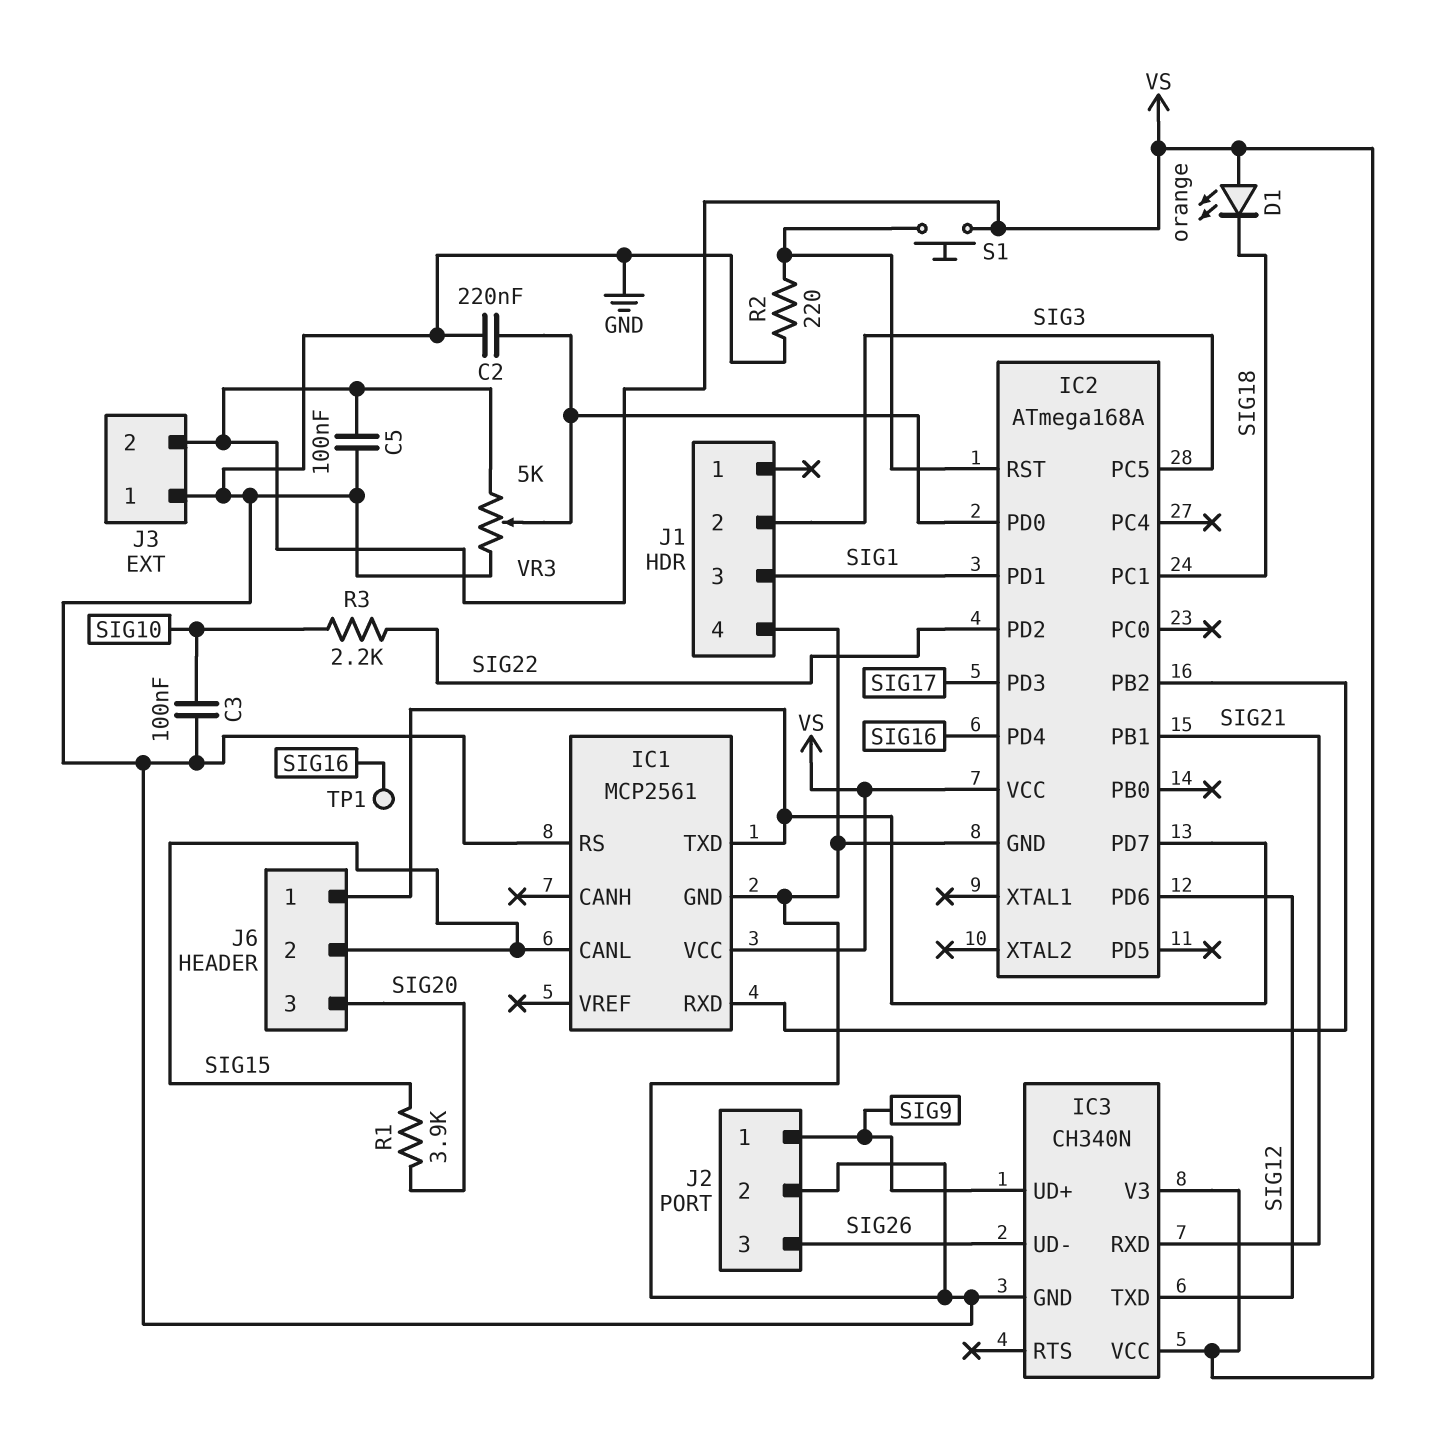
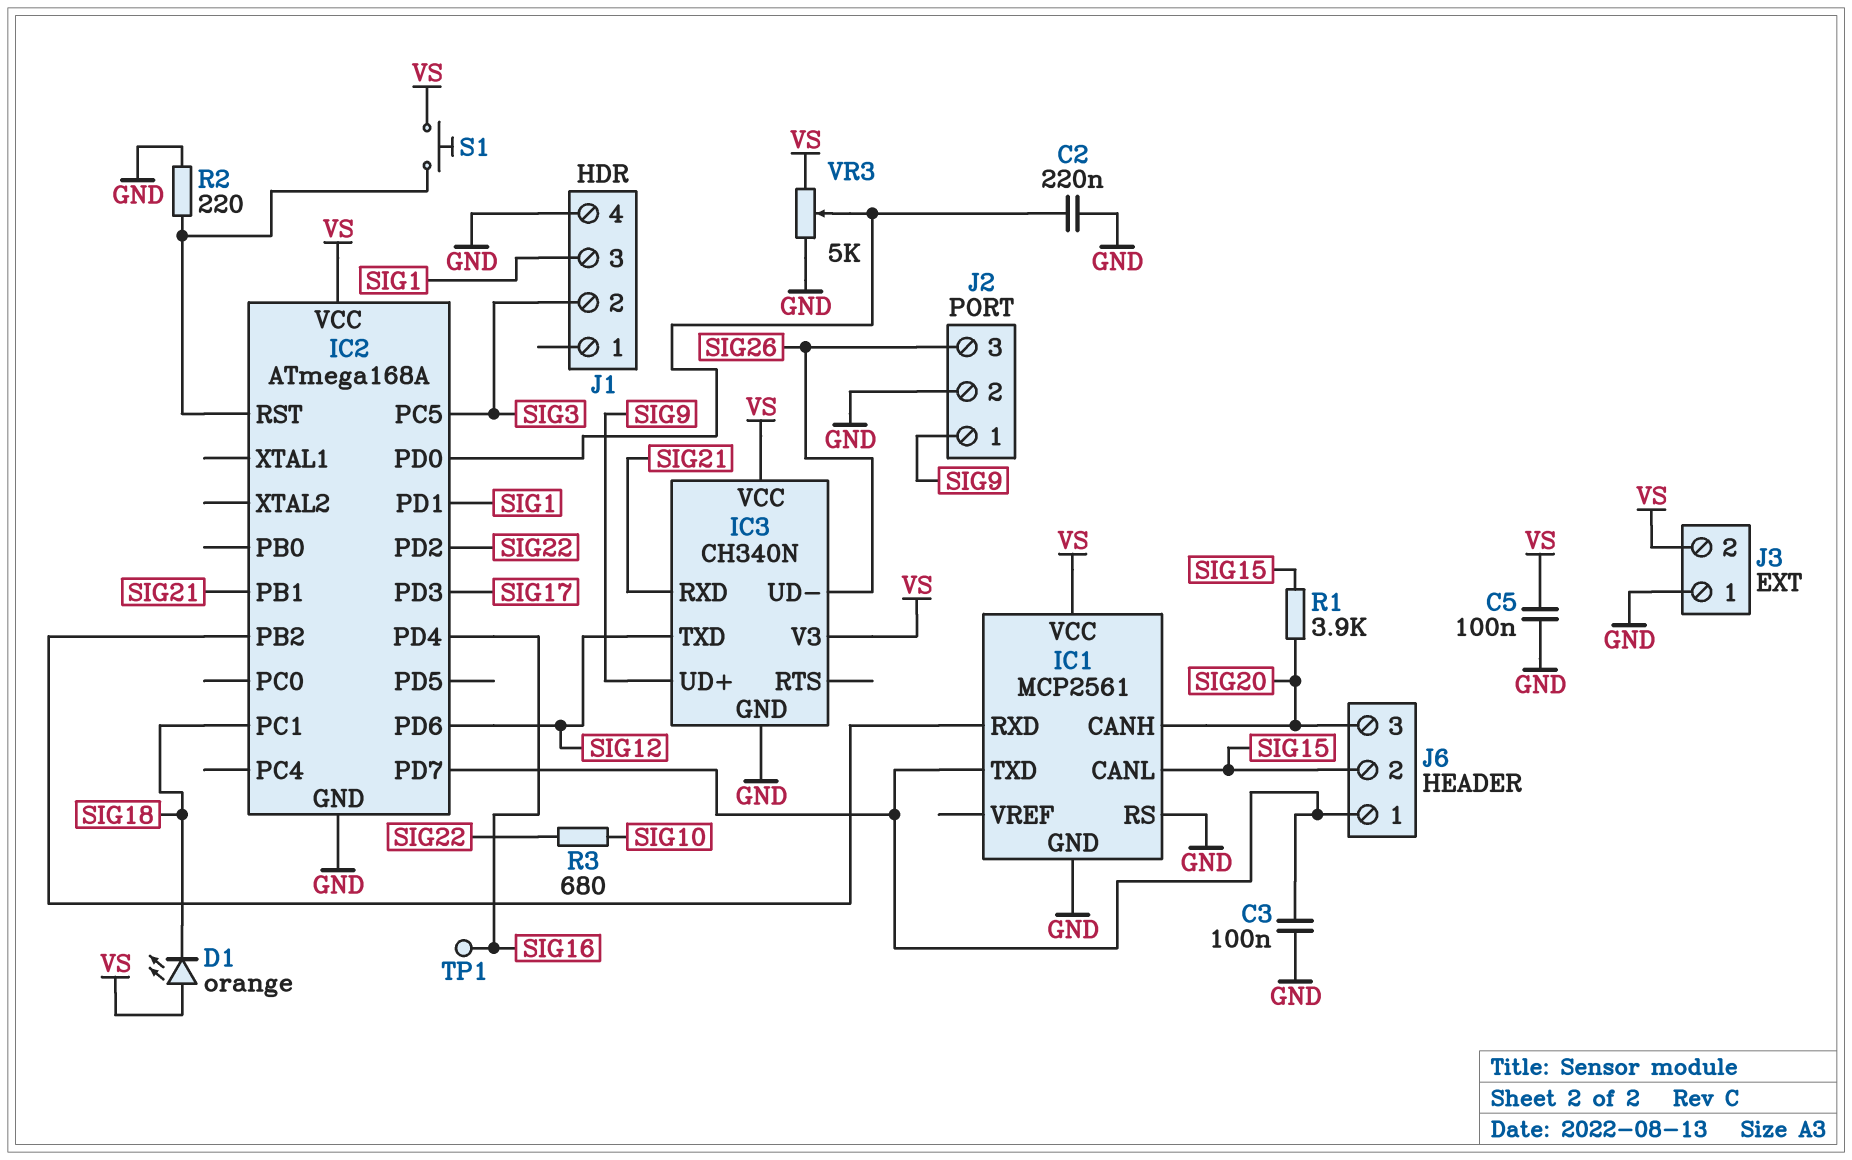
C3: 100nF (GND, SIG10) -> 100nF (GND, IC1/TXD)
IC1 pin CANH: none -> SIG20
R3: 2.2k (SIG10, SIG22) -> 680 (SIG10, SIG22)

